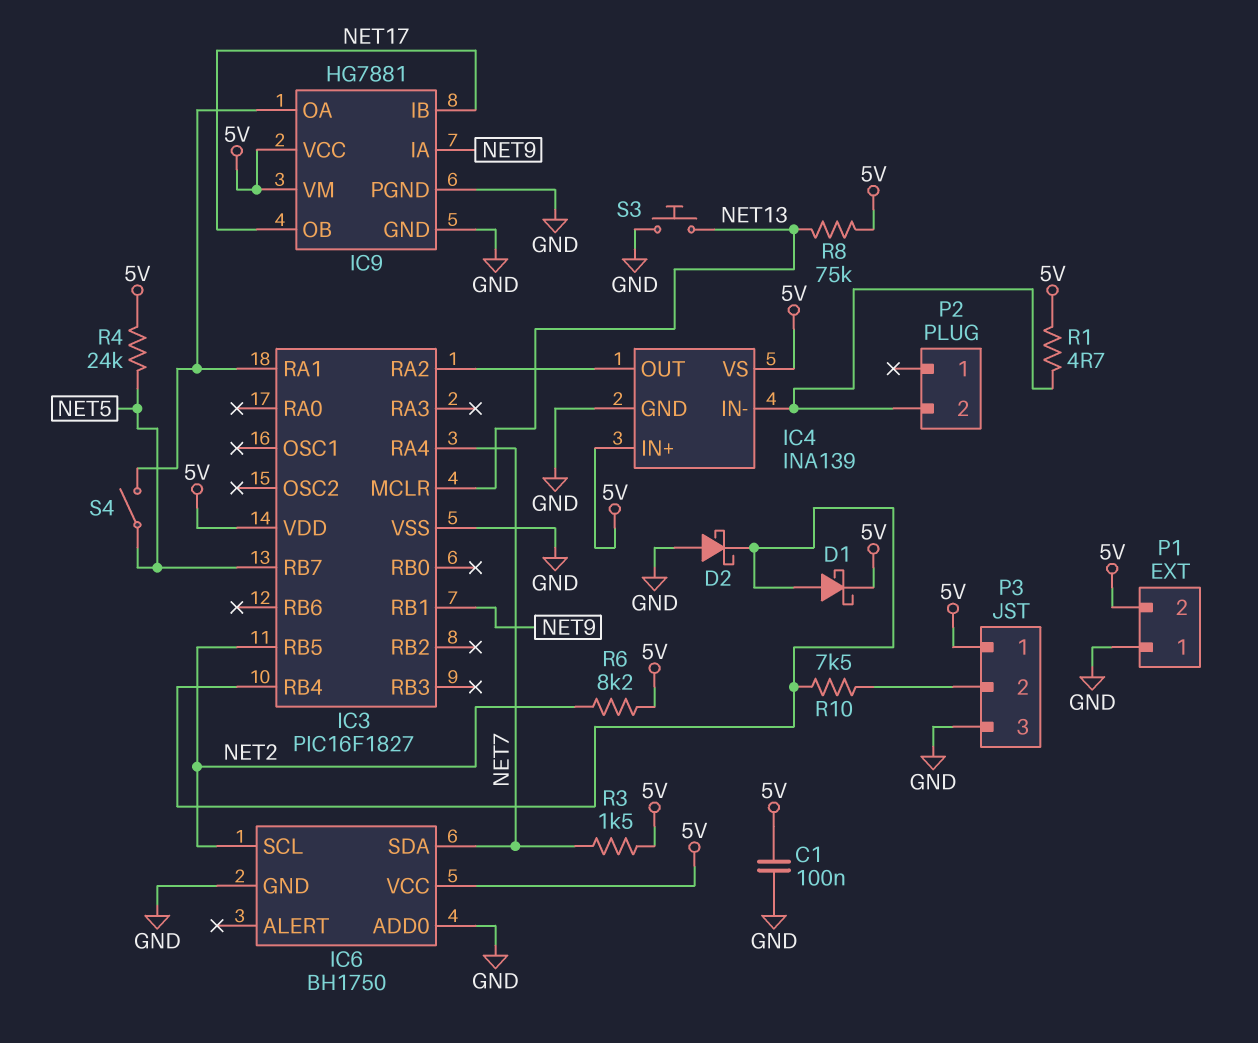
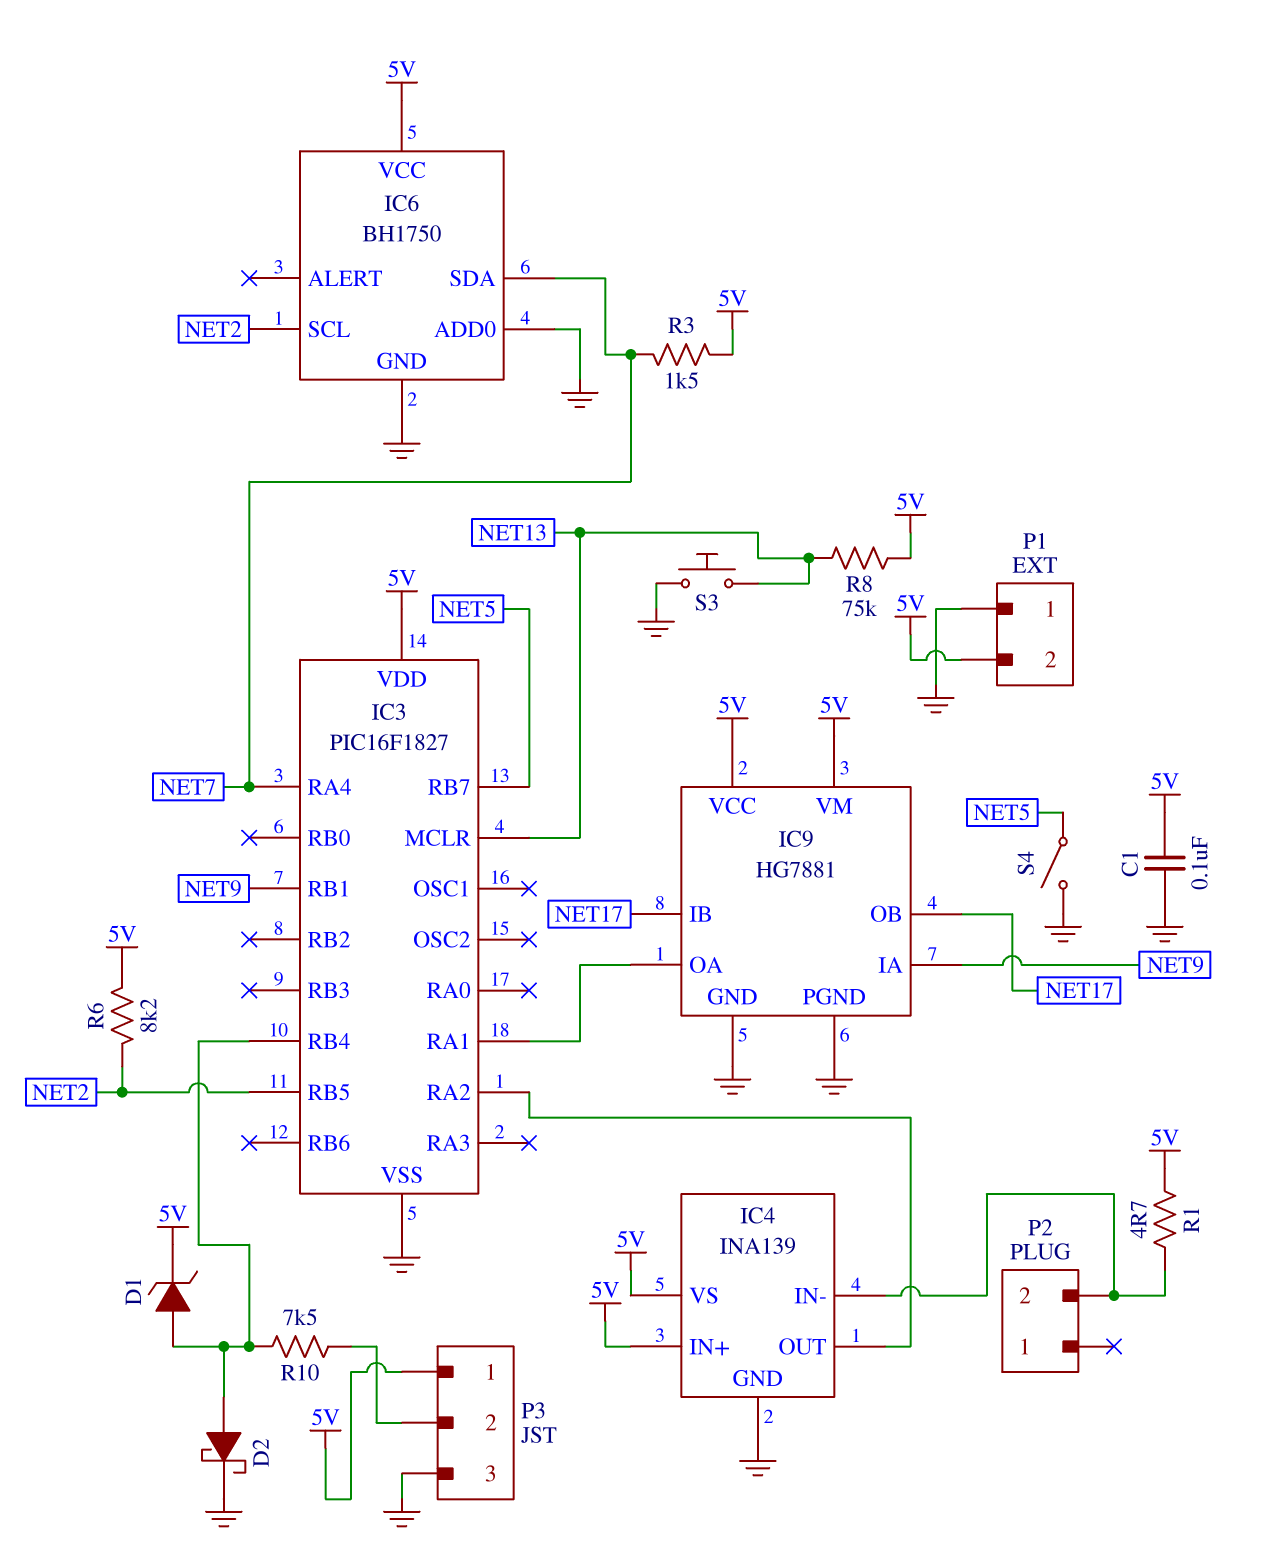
D1: schottky (A IC3/RB4, K 5V) -> zener (A IC3/RB4, K 5V)
D2: schottky (A GND, K IC3/RB4) -> schottky (A IC3/RB4, K GND)
R4: 24k (5V, NET5) -> none
S4: switch (IC3/RA1, NET5) -> switch (GND, NET5)

